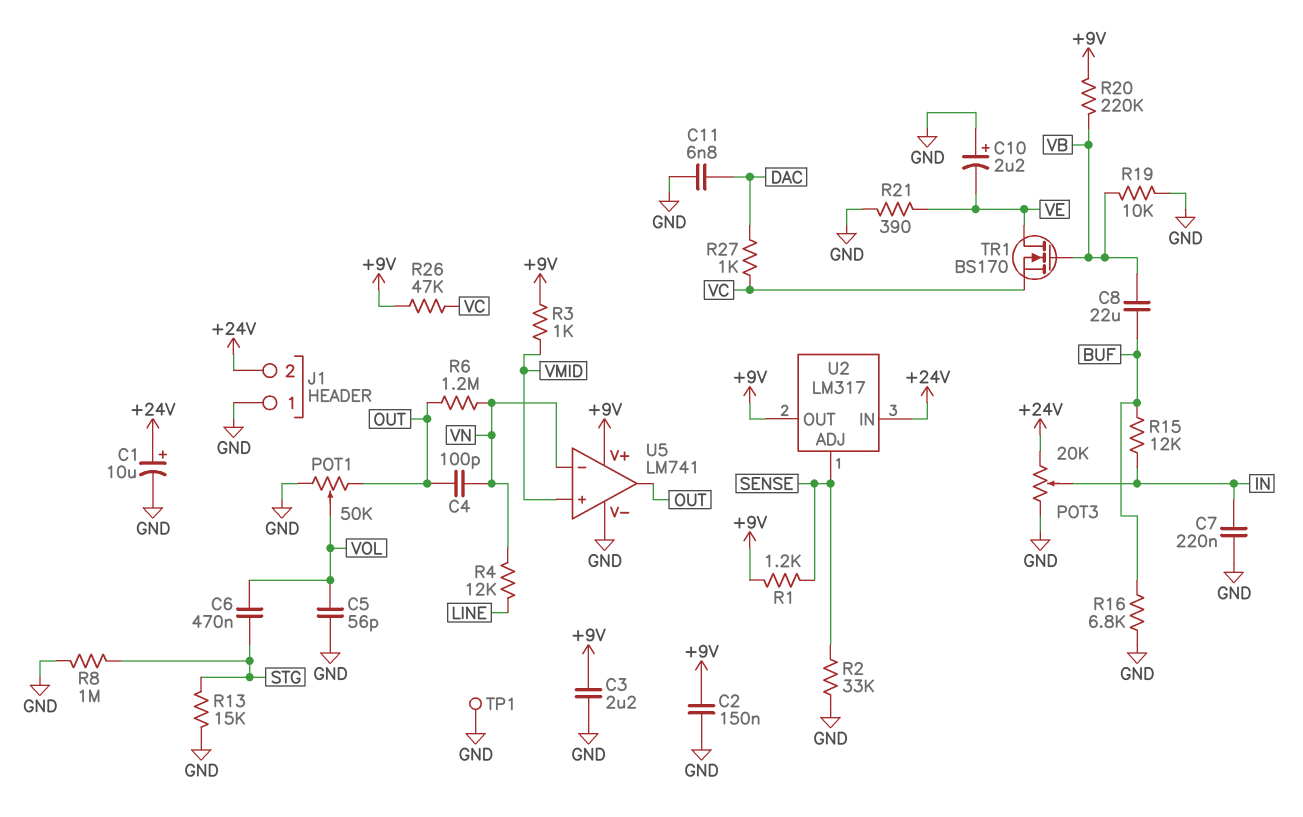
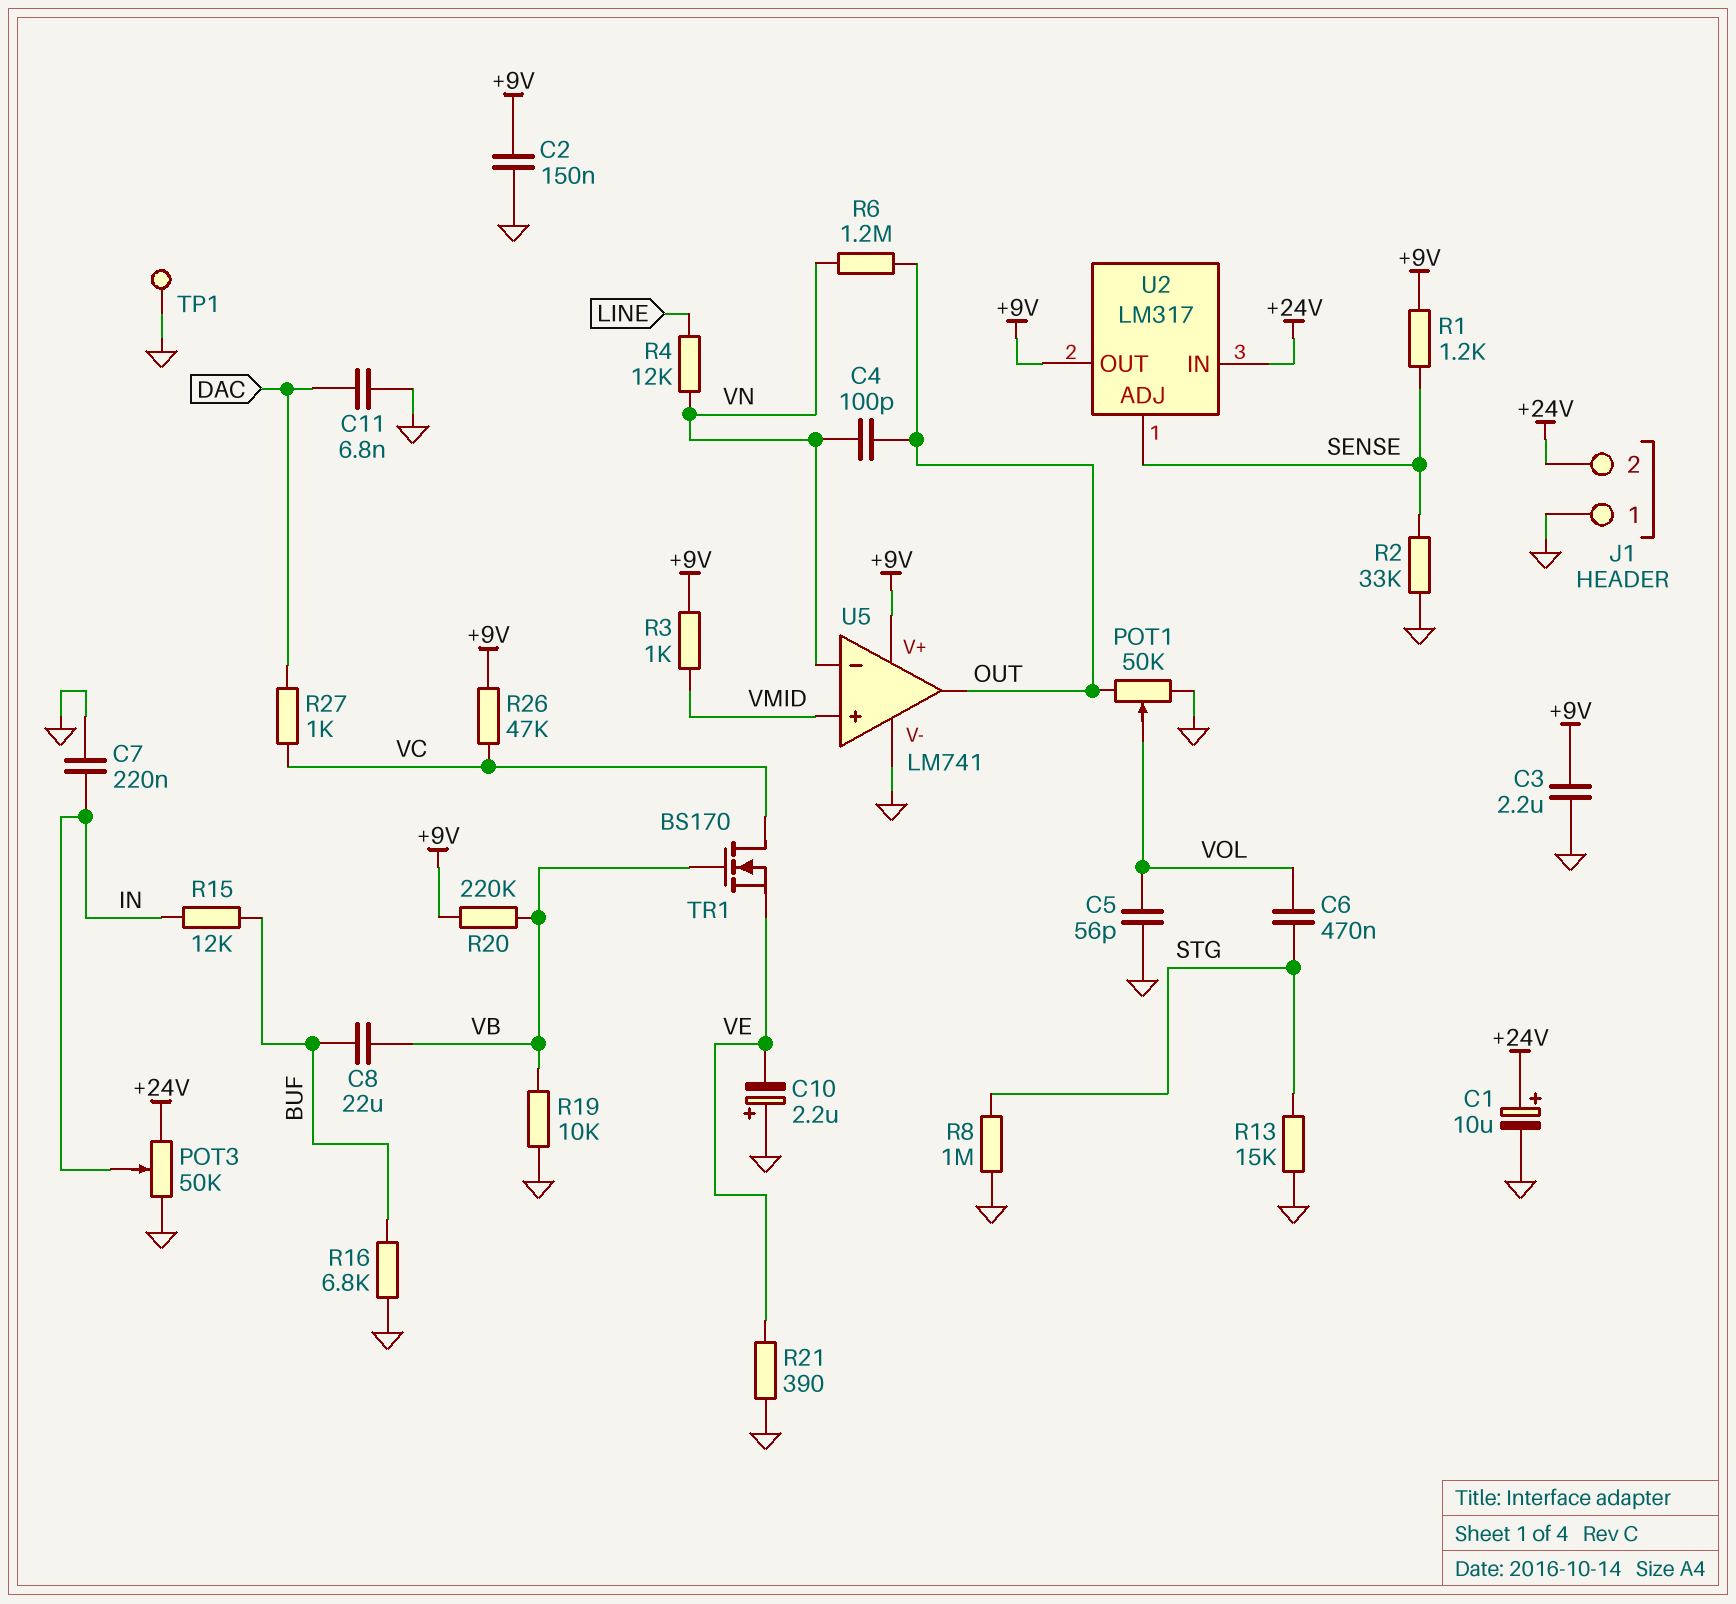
POT3: 20k (+24V, GND, wiper IN) -> 50k (+24V, GND, wiper IN)
TR1: NMOS BS170 (G VB, D VE, S VC) -> NMOS BS170 (G VB, D VC, S VE)

